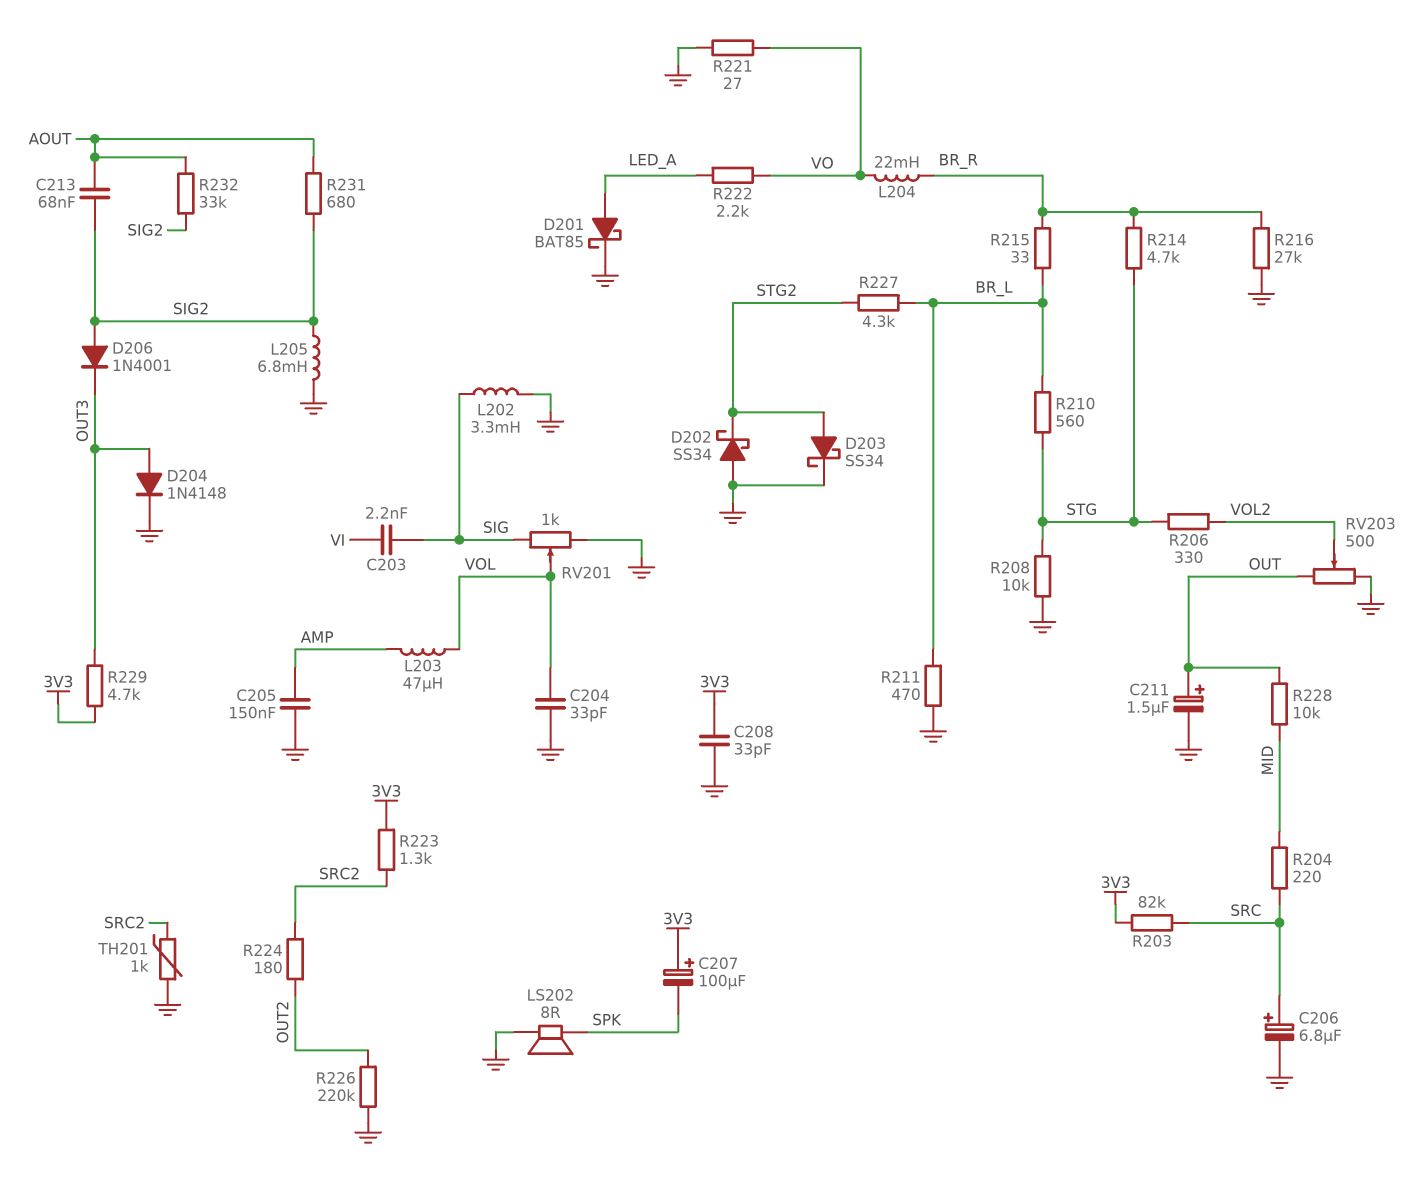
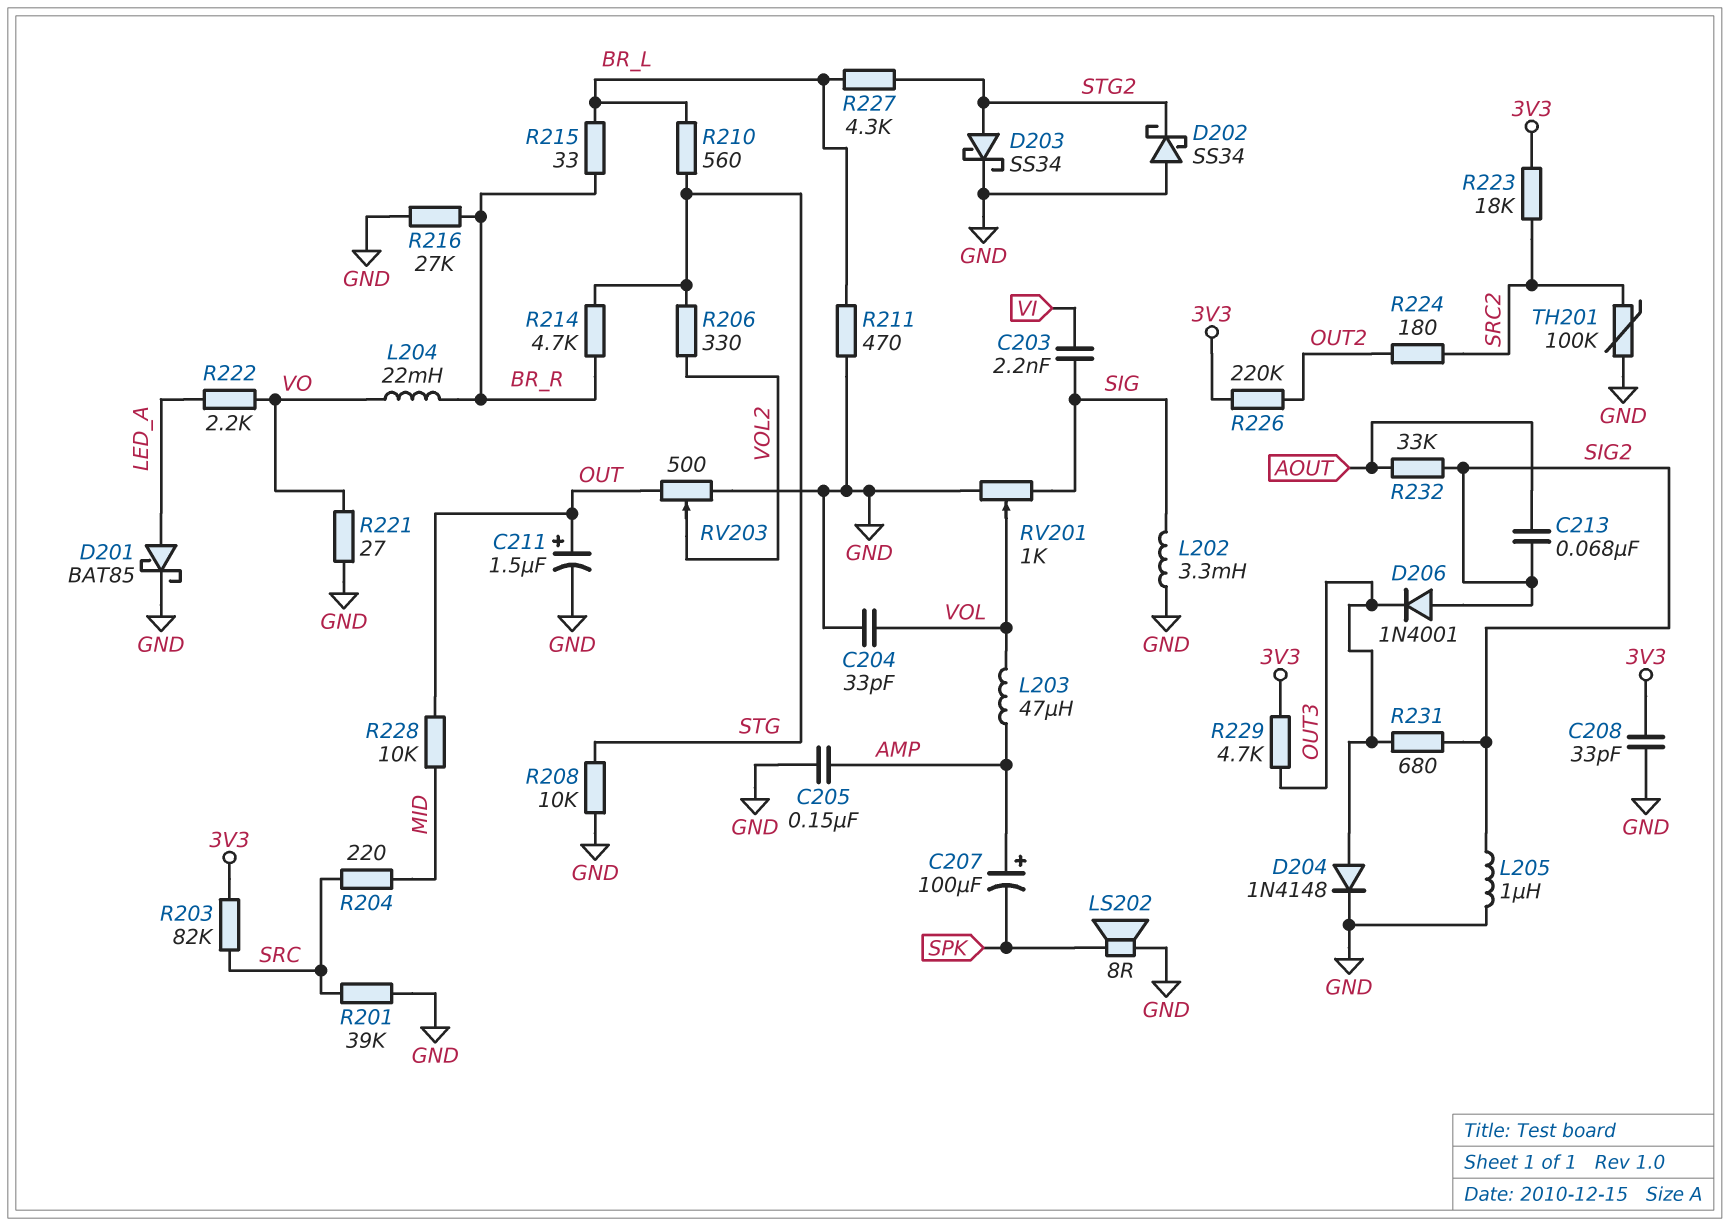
C206: 6.8uF (plus SRC, minus GND) -> none
C207: 100uF (plus 3V3, minus SPK) -> 100uF (plus AMP, minus SPK)
L205: 6.8mH (GND, SIG2) -> 1uH (GND, SIG2)
R201: none -> 39k (GND, SRC)
R223: 1.3k (3V3, SRC2) -> 18k (3V3, SRC2)
R226: 220k (GND, OUT2) -> 220k (3V3, OUT2)
R231: 680 (AOUT, SIG2) -> 680 (OUT3, SIG2)
TH201: 1k (GND, SRC2) -> 100k (GND, SRC2)

